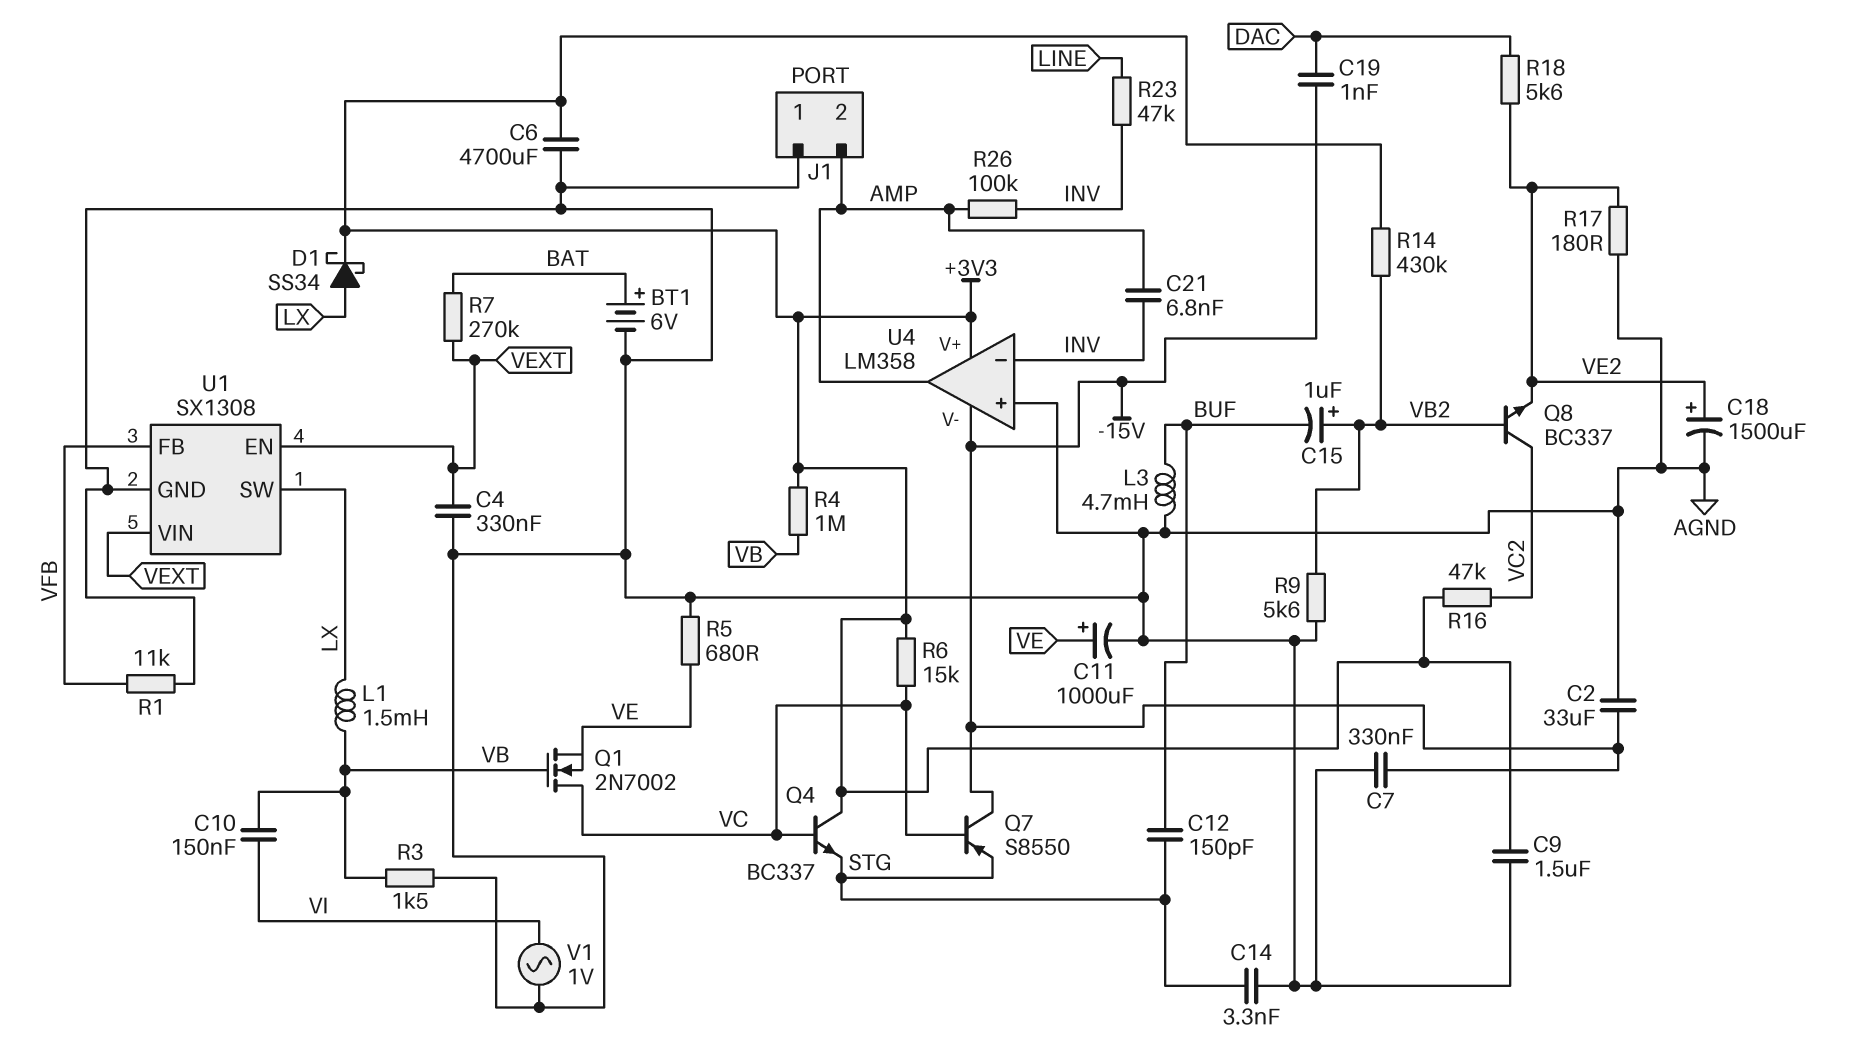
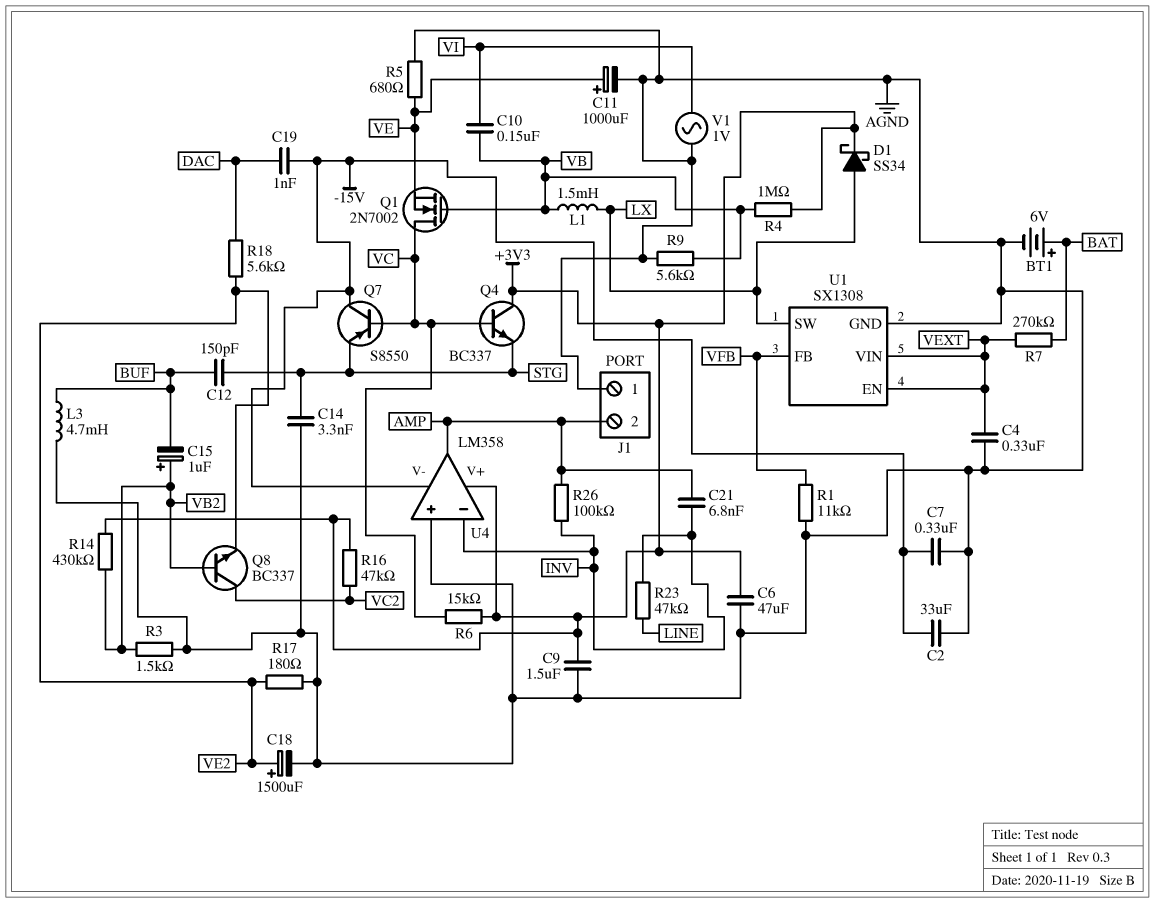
C6: 4700uF (+3V3, AGND) -> 47uF (+3V3, AGND)
R3: 1.5k (AGND, VB) -> 1.5k (AGND, VB2)
R9: 5.6k (AGND, VB2) -> 5.6k (AGND, VB)

